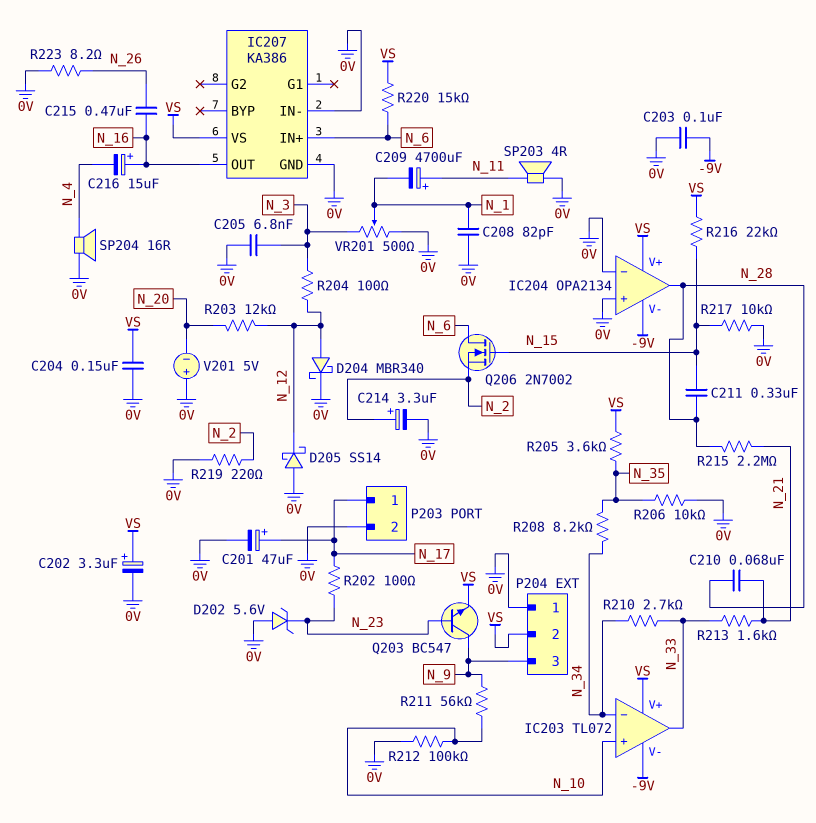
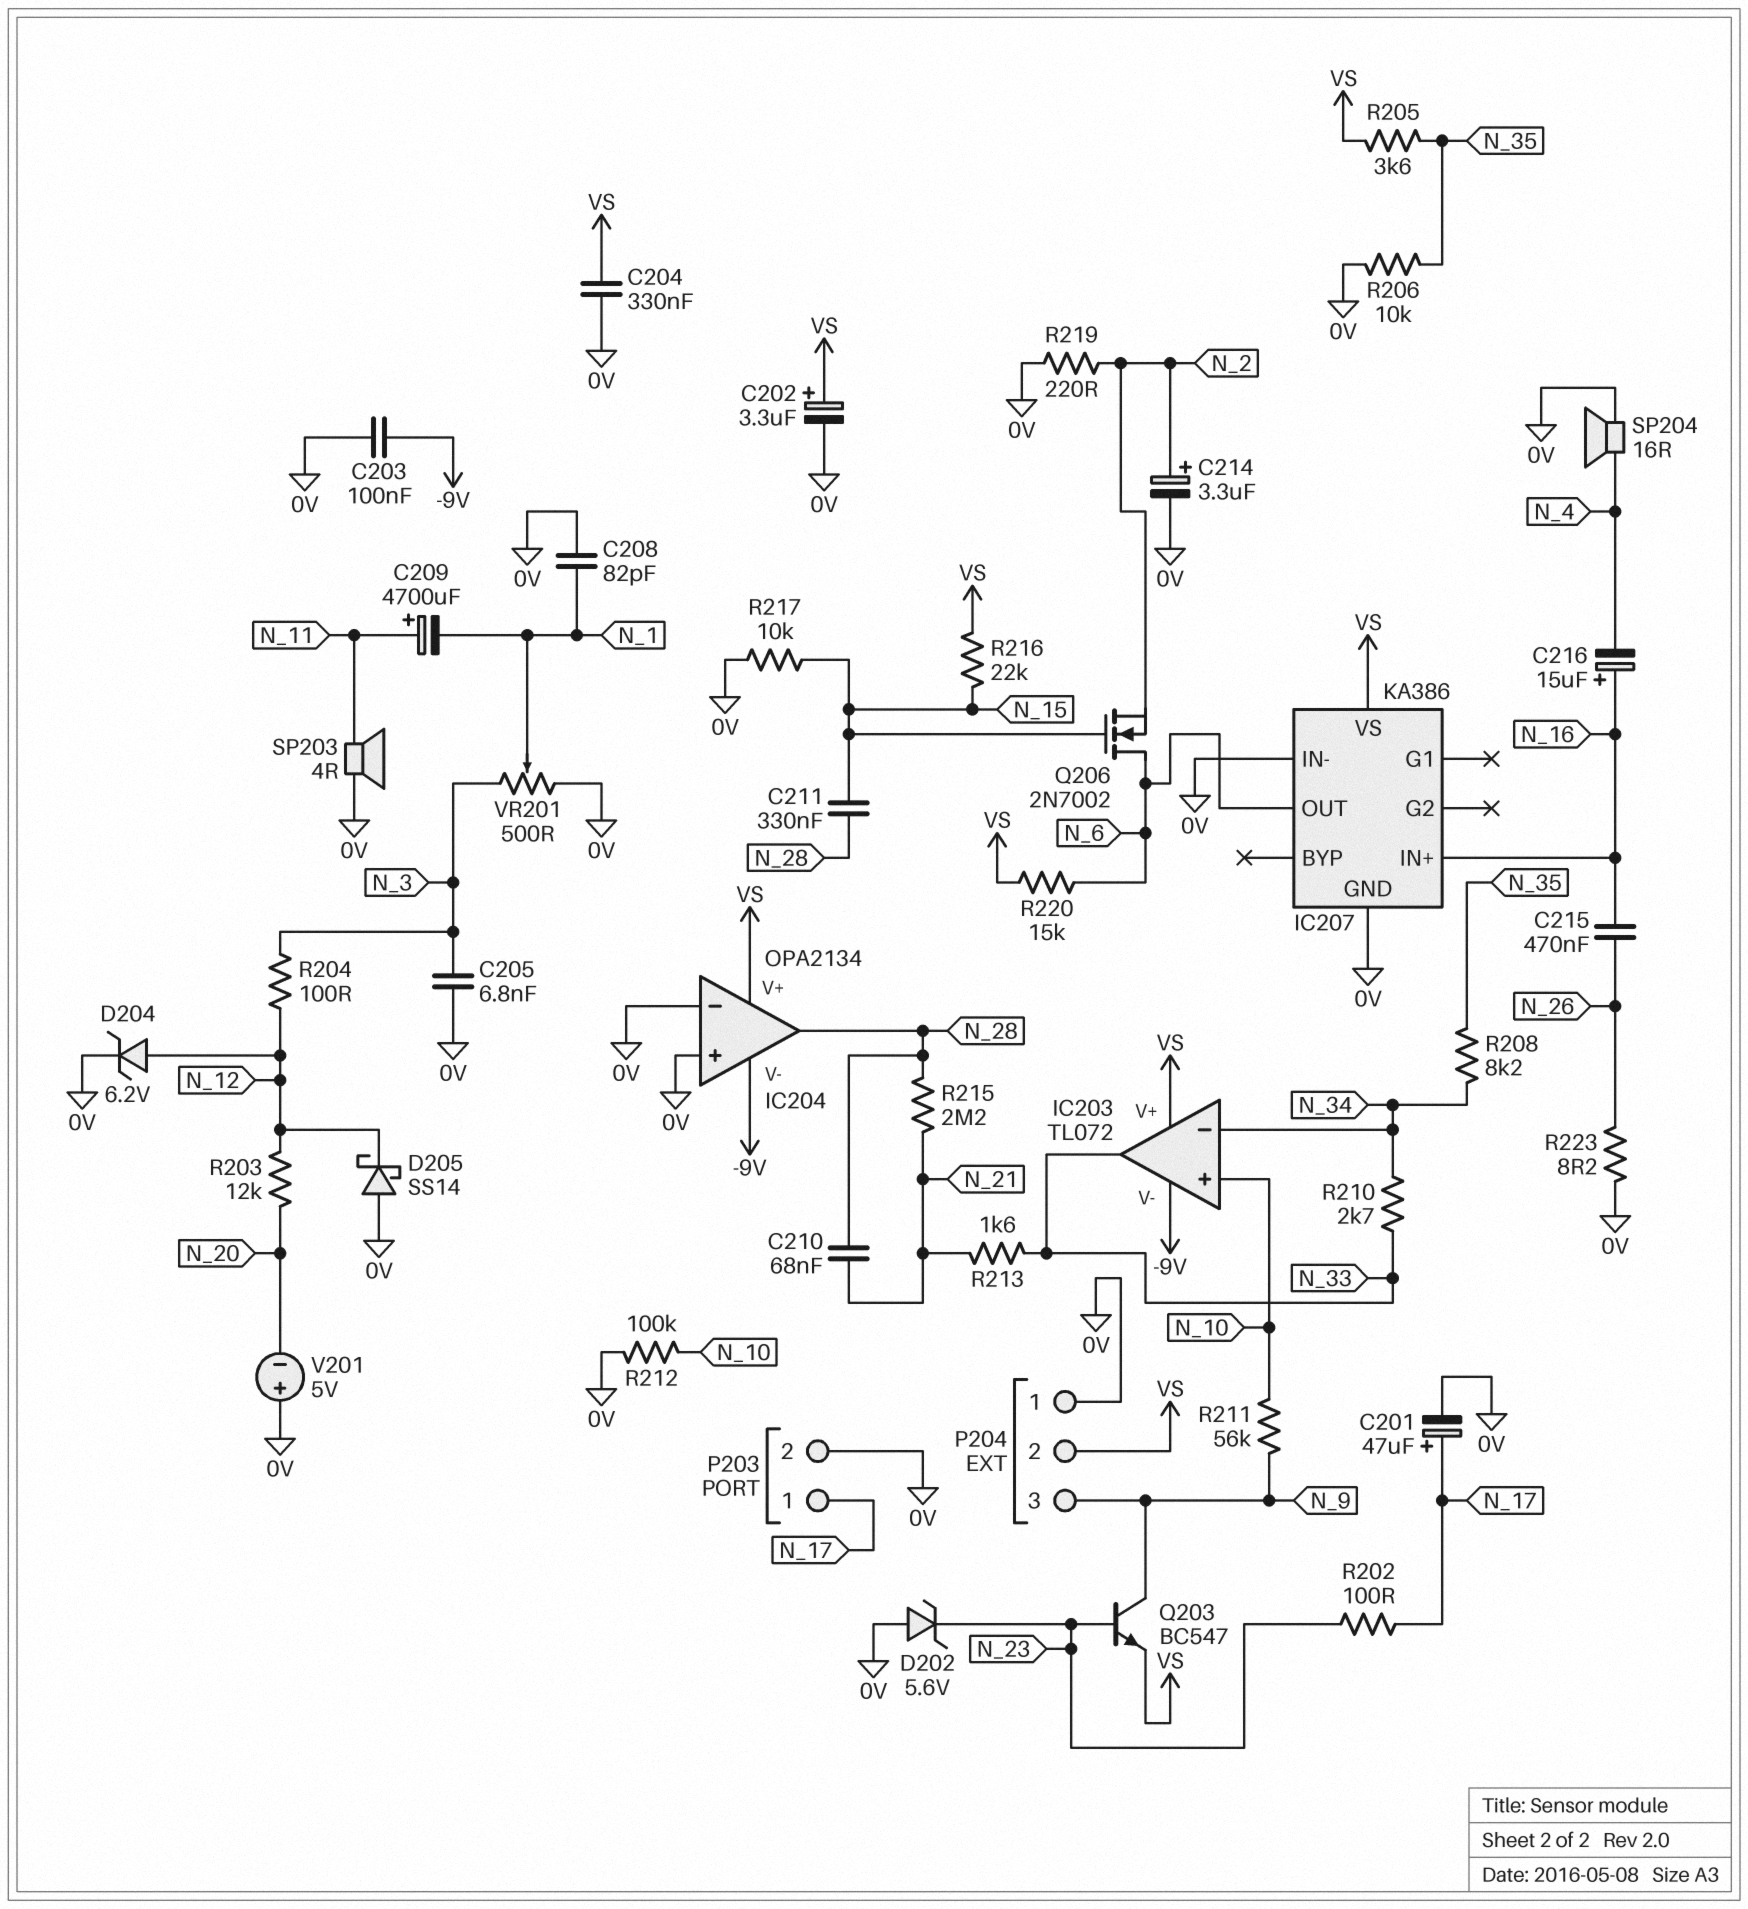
C204: 150nF (0V, VS) -> 330nF (0V, VS)
D204: schottky MBR340 (A N_12, K 0V) -> zener 6.2V (A N_12, K 0V)
IC207 pin IN+: N_6 -> N_16
IC207 pin OUT: N_16 -> N_6

